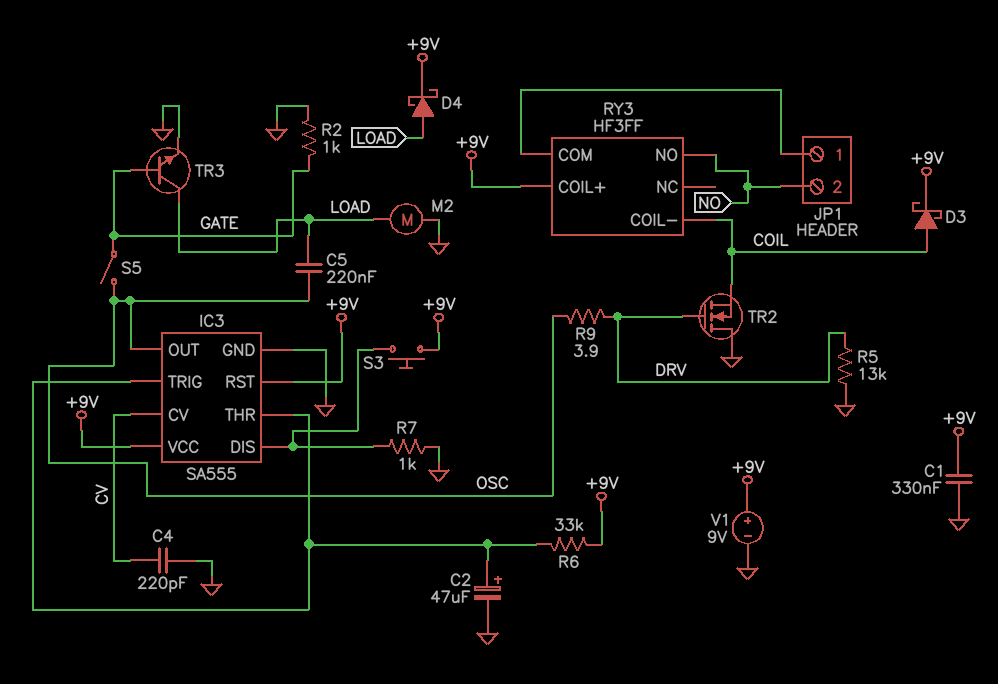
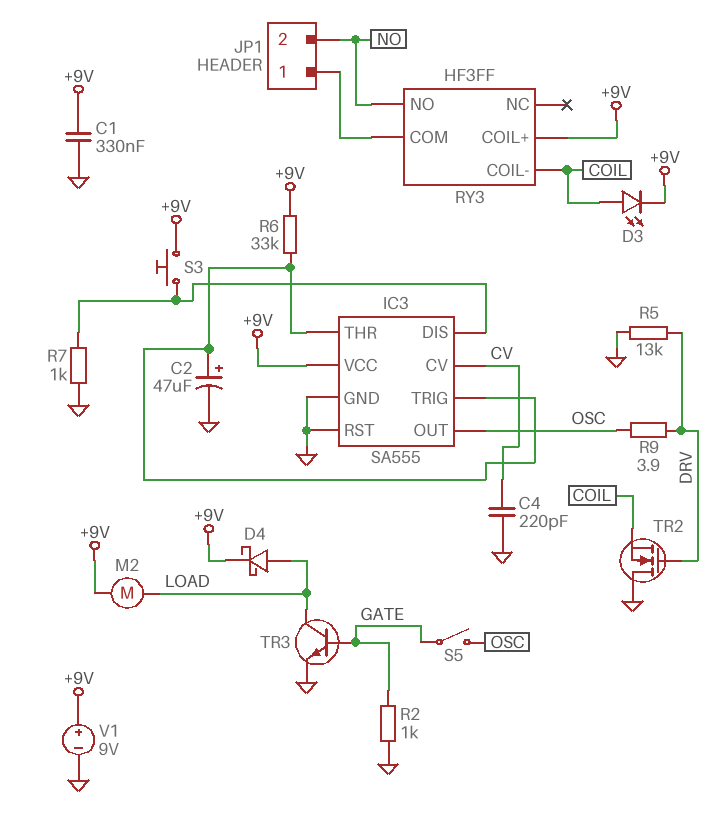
C5: 220nF (LOAD, OSC) -> none
D3: schottky (A COIL, K +9V) -> LED (A COIL, K +9V)
IC3 pin RST: +9V -> GND
M2: motor (GND, LOAD) -> motor (+9V, LOAD)

